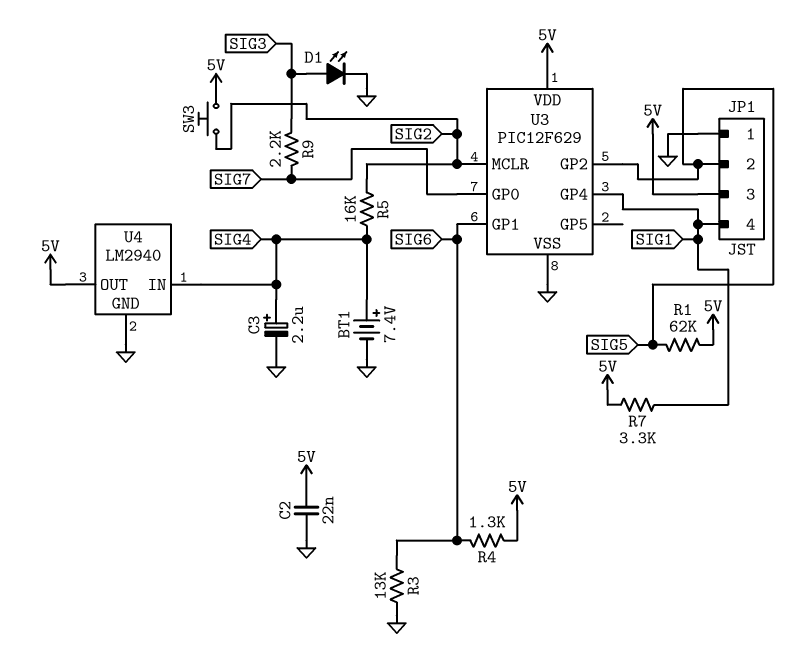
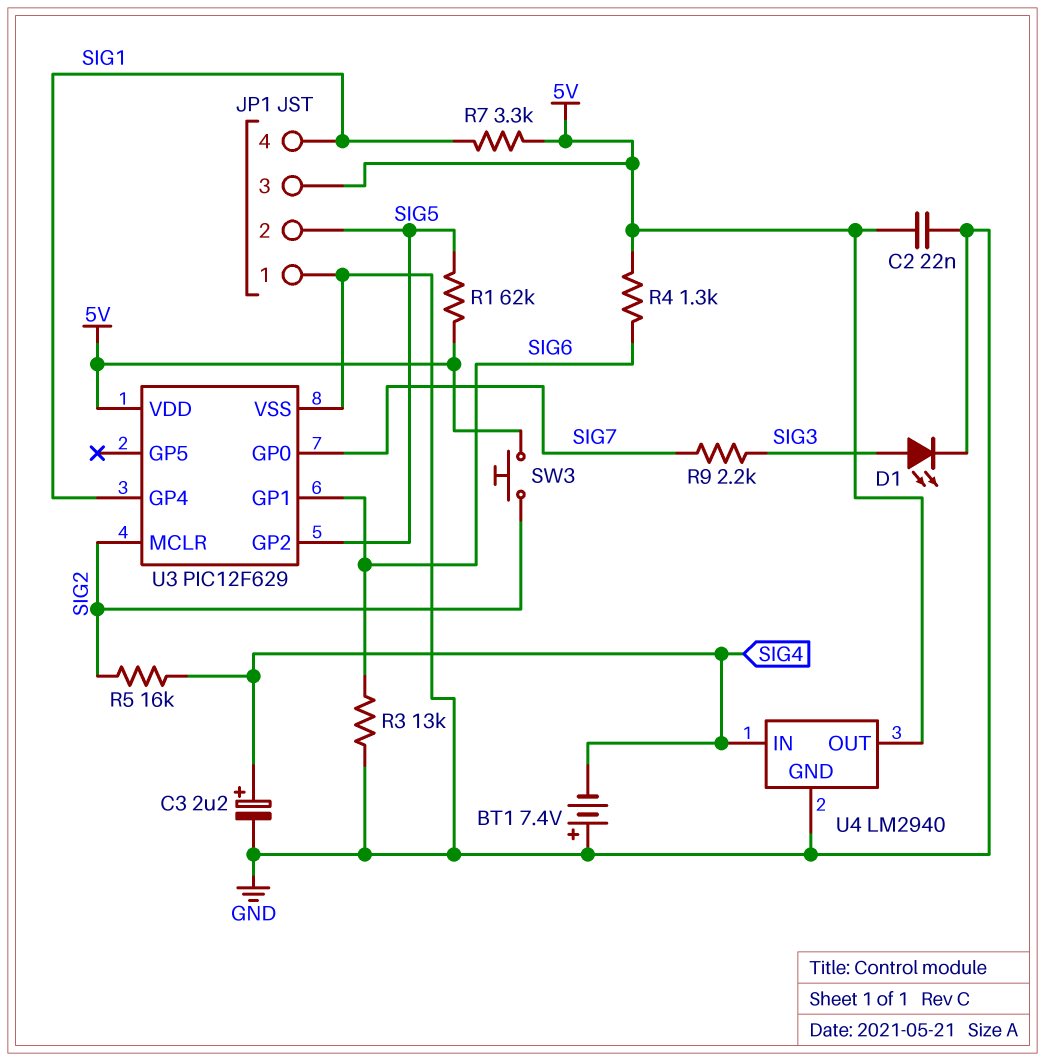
BT1: 7.4V (plus SIG4, minus GND) -> 7.4V (plus GND, minus SIG4)

